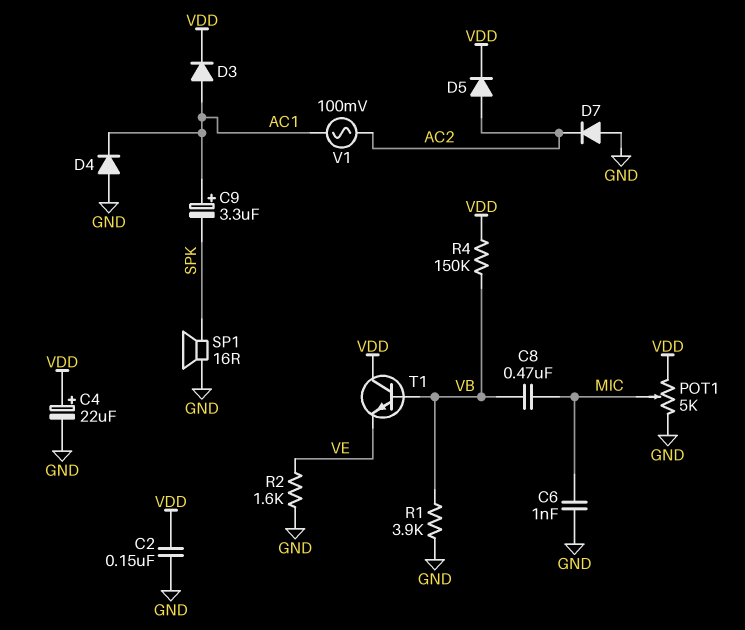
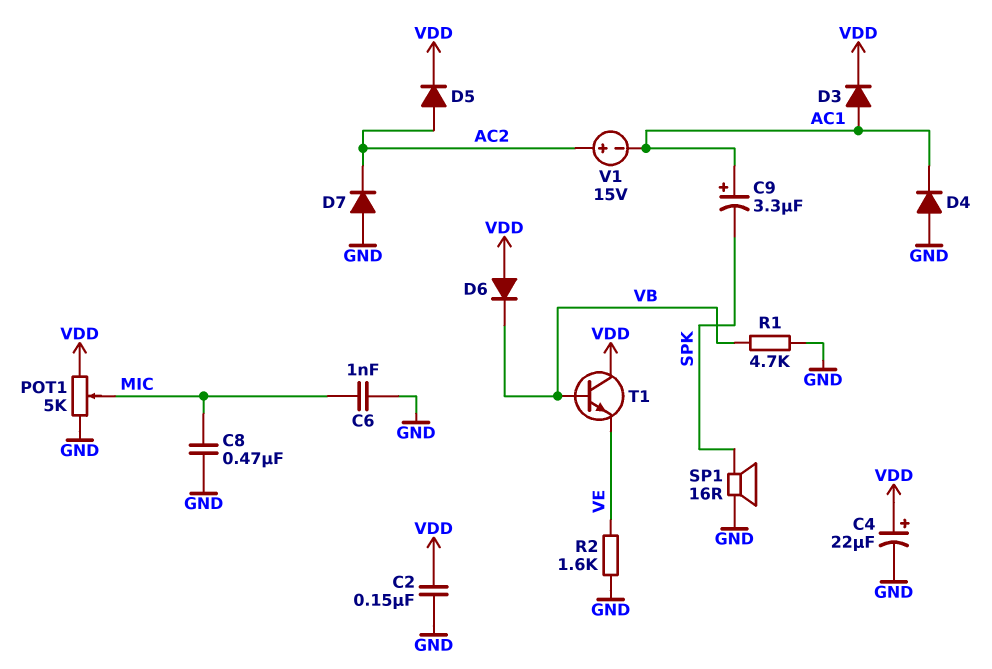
C8: 470nF (MIC, VB) -> 470nF (GND, MIC)
D6: none -> diode (A VDD, K VB)
R1: 3.9k (GND, VB) -> 4.7k (GND, VB)
R4: 150k (VB, VDD) -> none
V1: AC 100mV (AC1, AC2) -> 15V (plus AC2, minus AC1)

